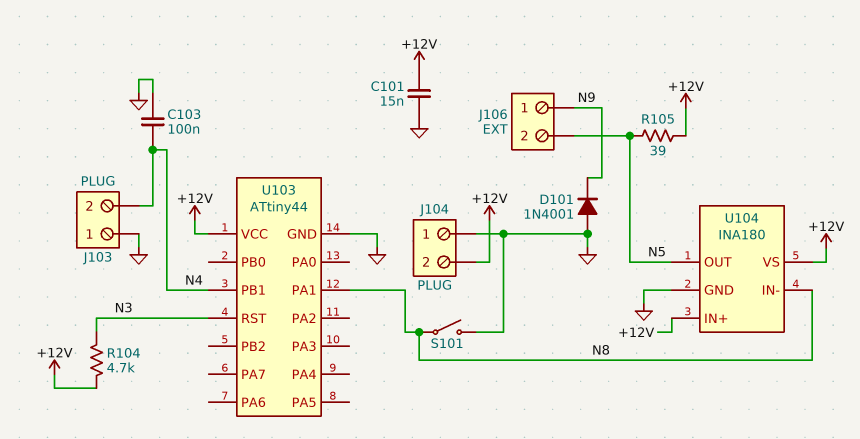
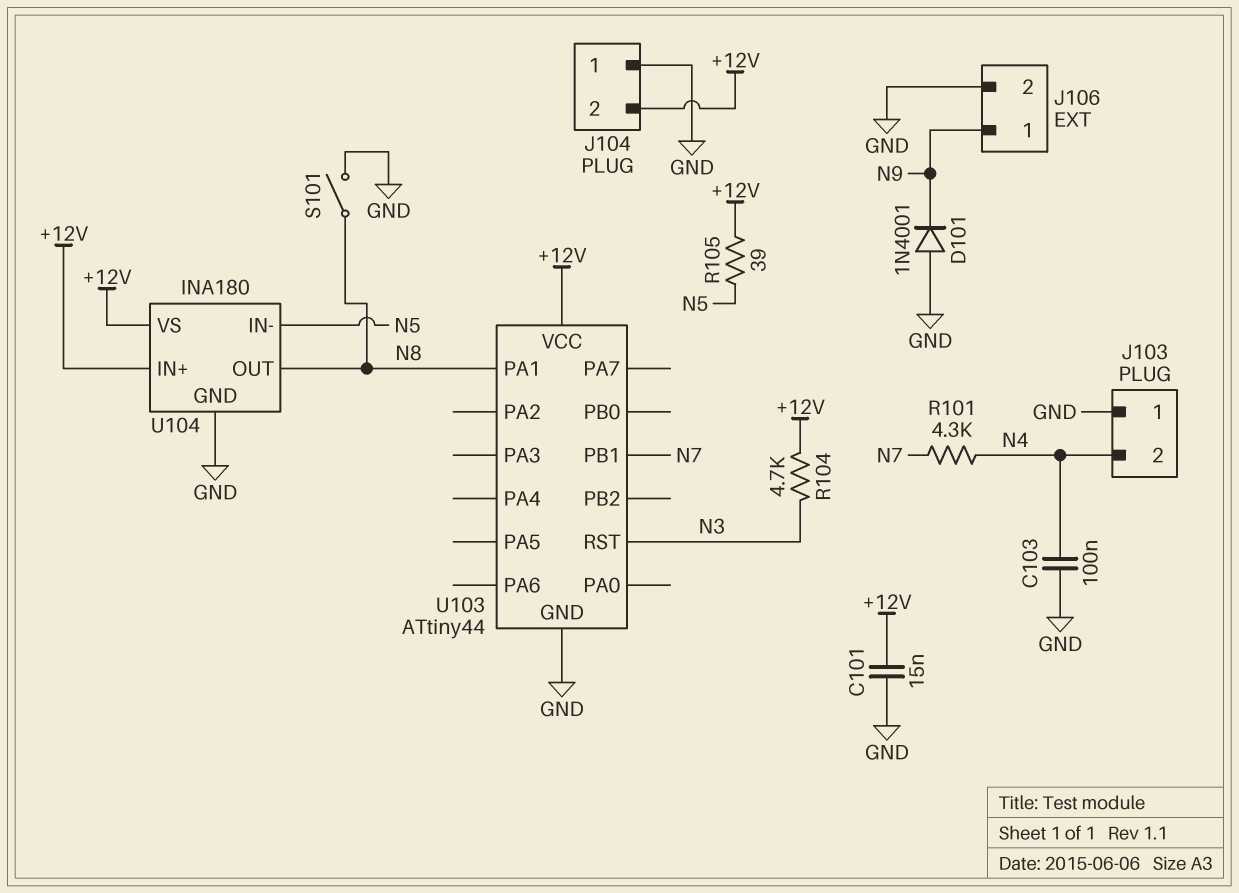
J106 pin 2: N5 -> GND
R101: none -> 4.3k (N4, N7)
U103 pin PB1: N4 -> N7
U104 pin IN-: N8 -> N5
U104 pin OUT: N5 -> N8

